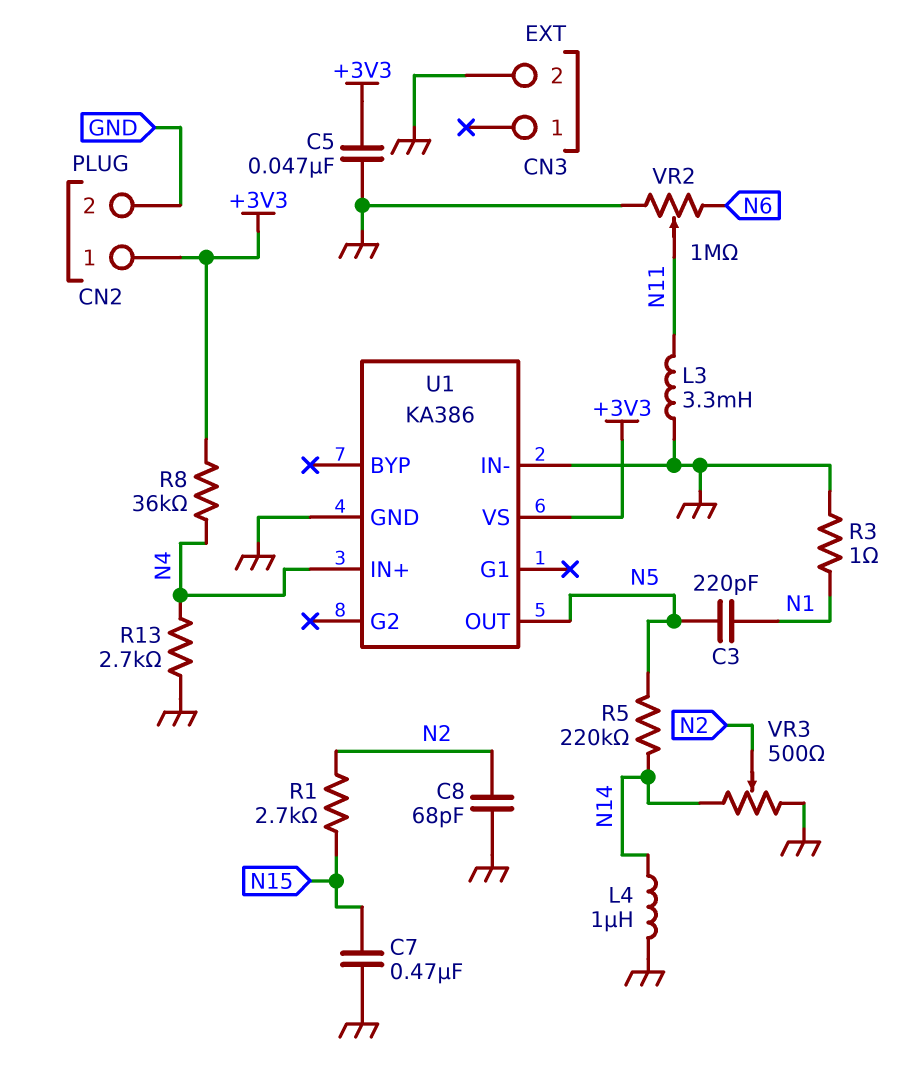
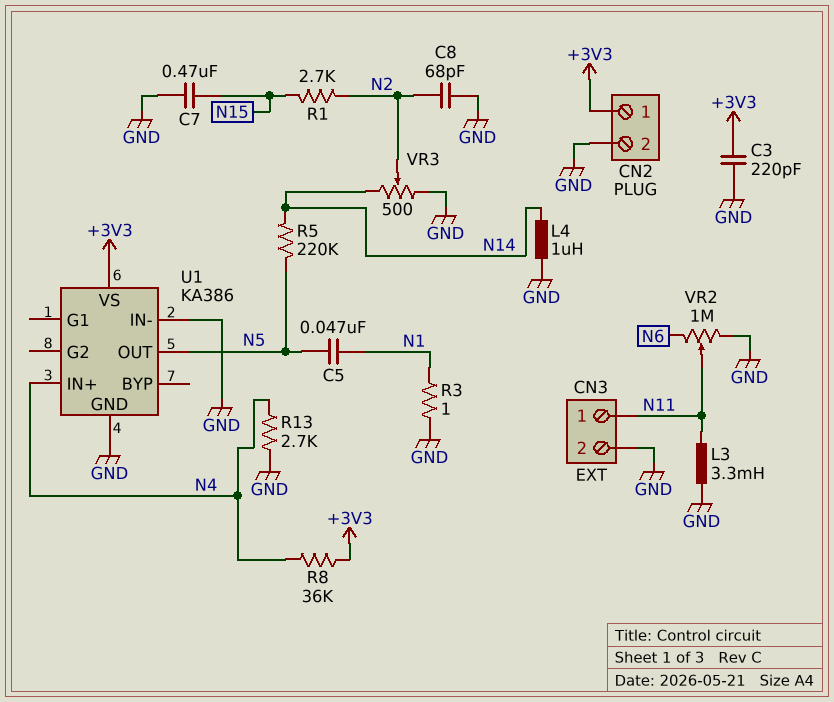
C3: 220pF (N1, N5) -> 220pF (+3V3, GND)
C5: 47nF (+3V3, GND) -> 47nF (N1, N5)
CN3 pin 1: none -> N11

